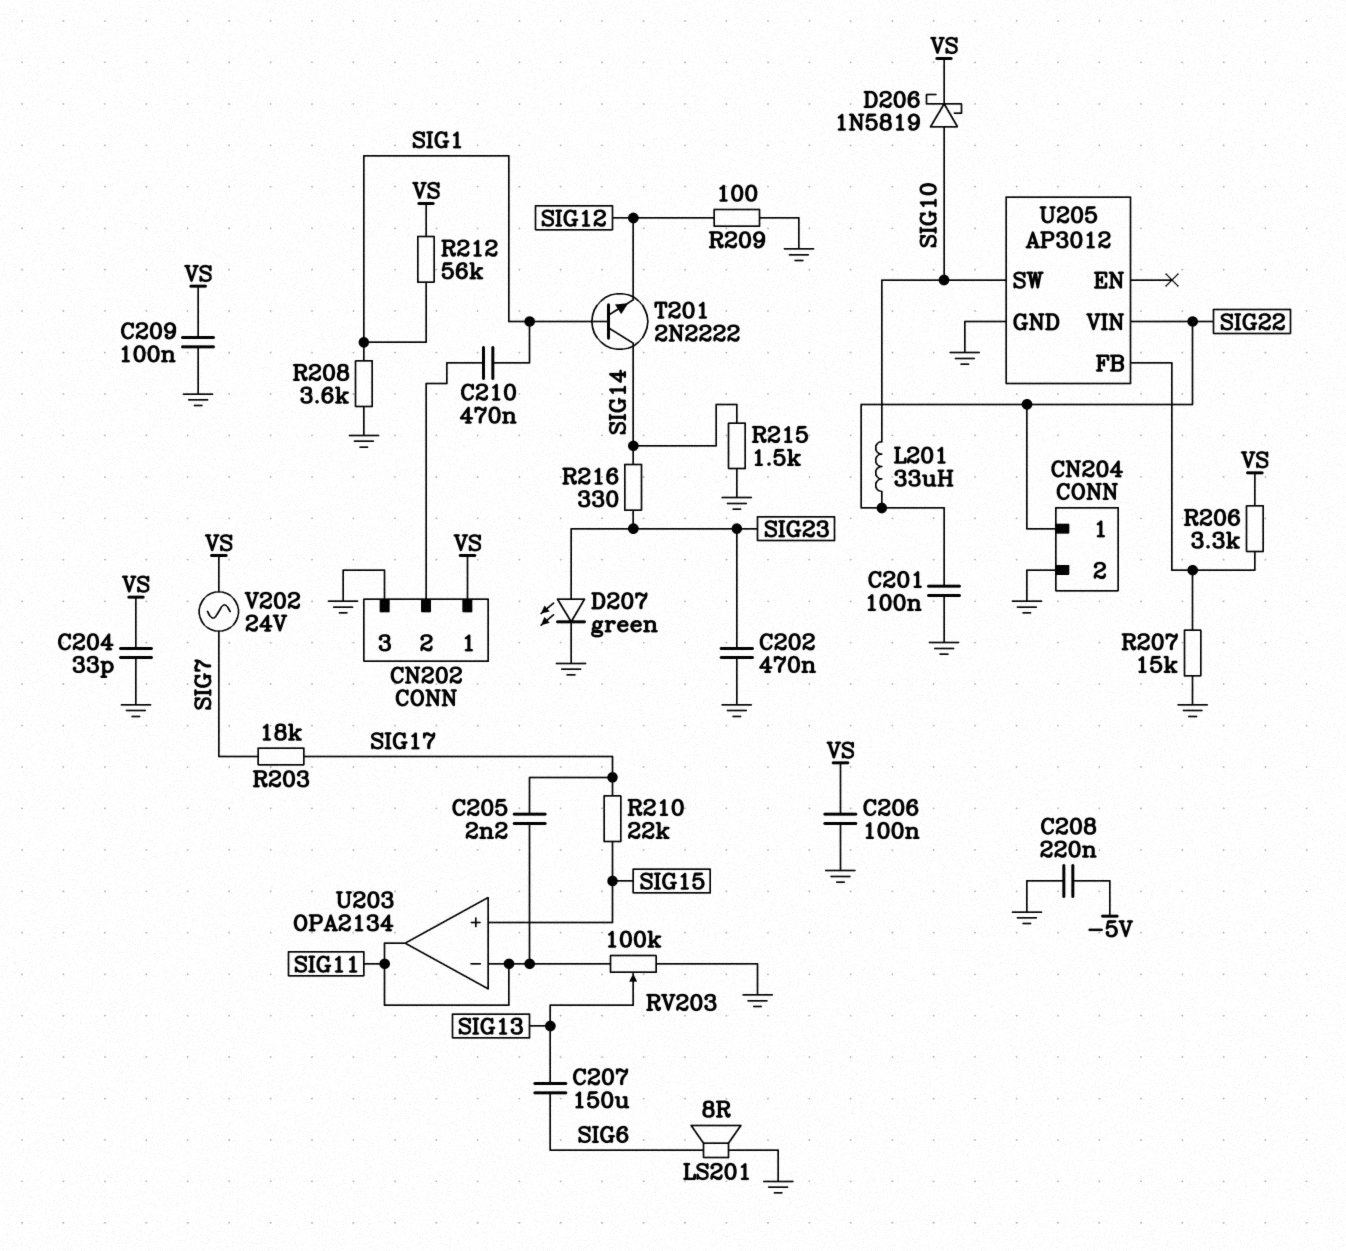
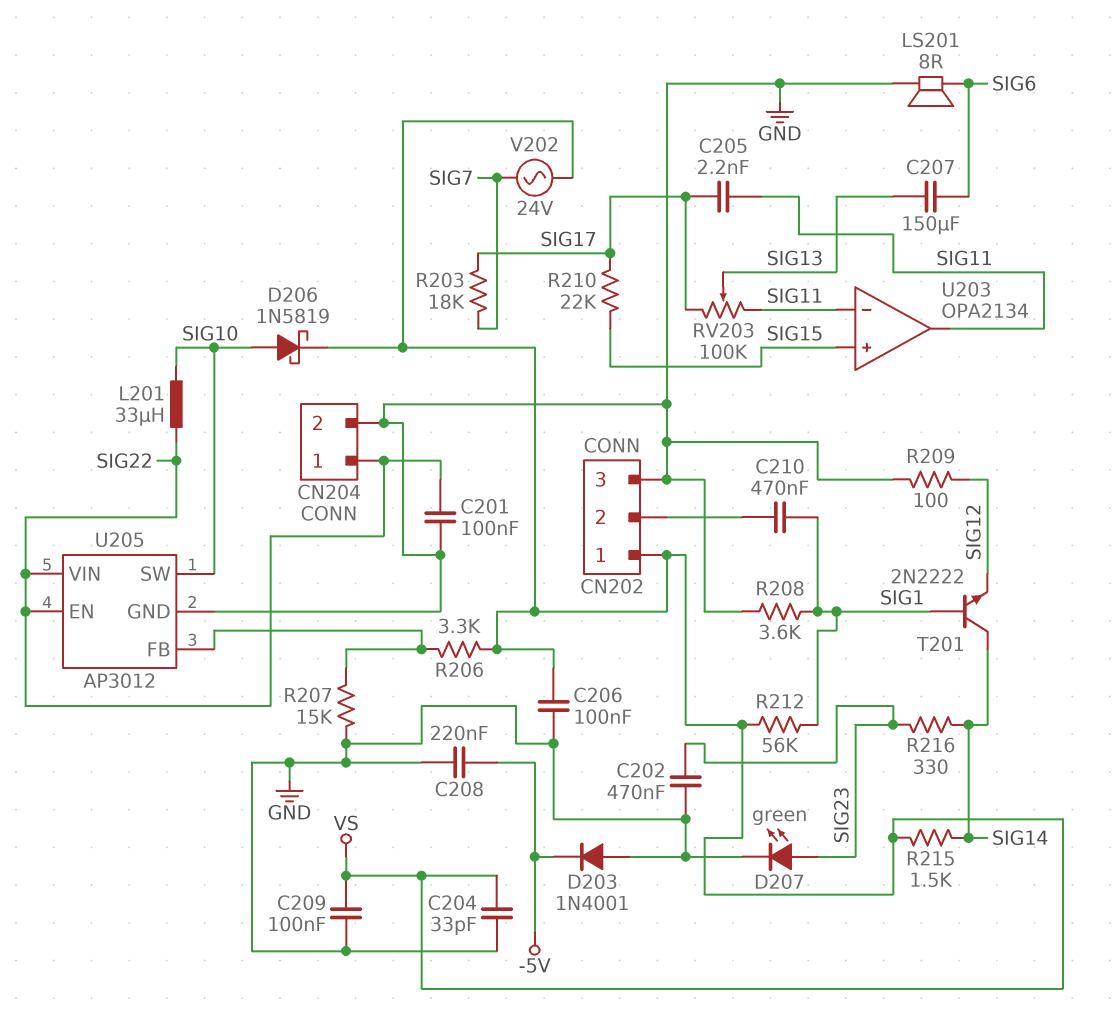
D203: none -> diode 1N4001 (A GND, K -5V)
R215: 1.5k (GND, SIG14) -> 1.5k (SIG14, VS)
RV203: 100k (GND, SIG11, wiper SIG13) -> 100k (SIG11, SIG17, wiper SIG13)
U205 pin EN: none -> SIG22

